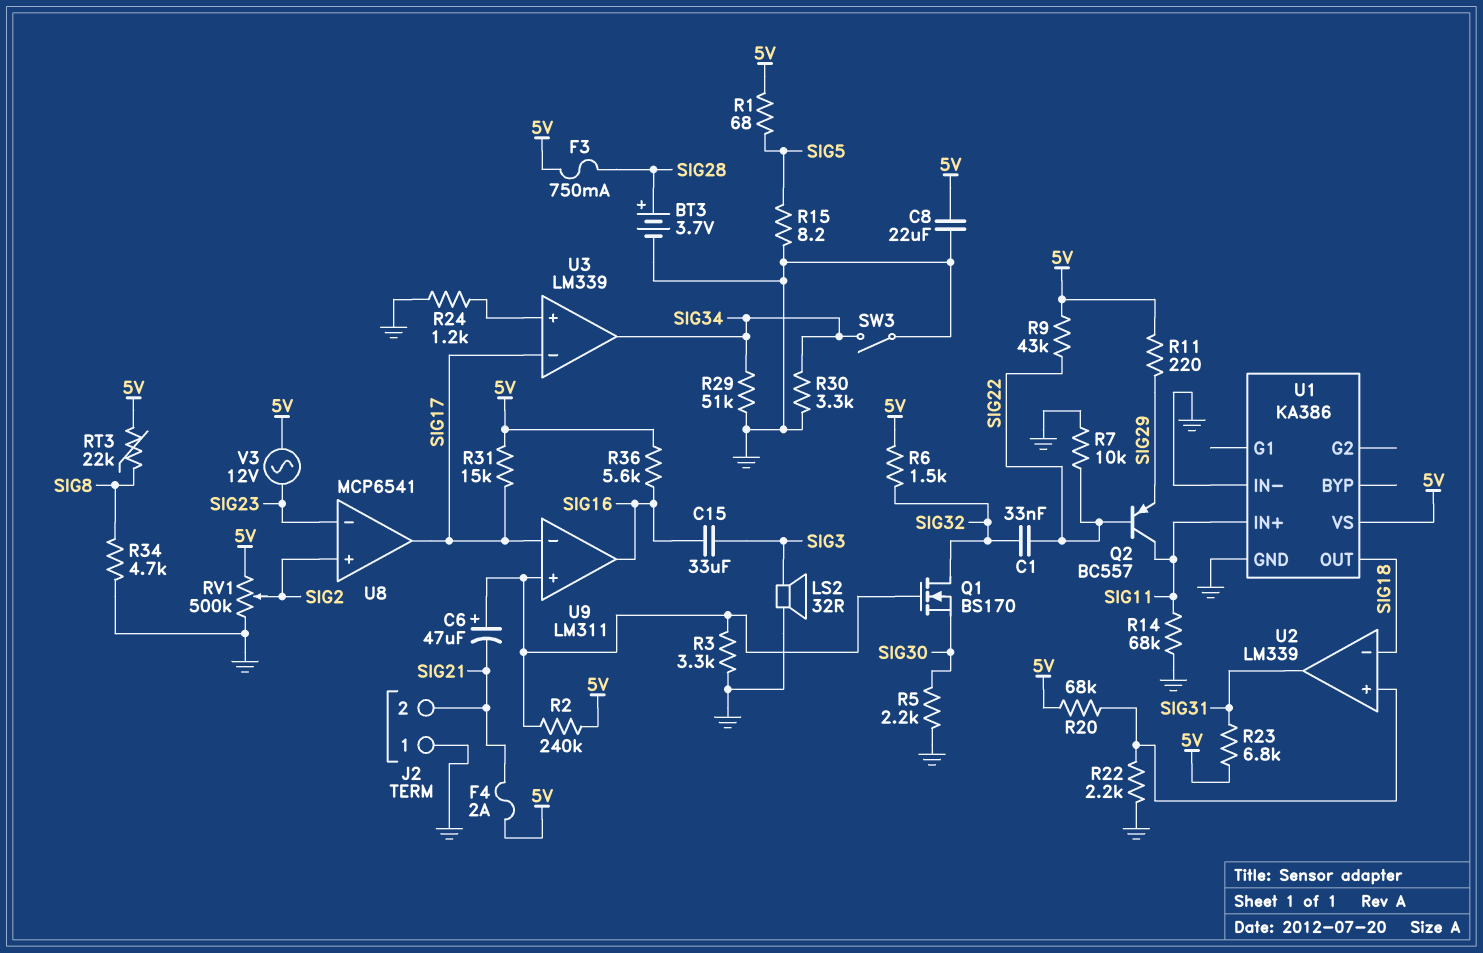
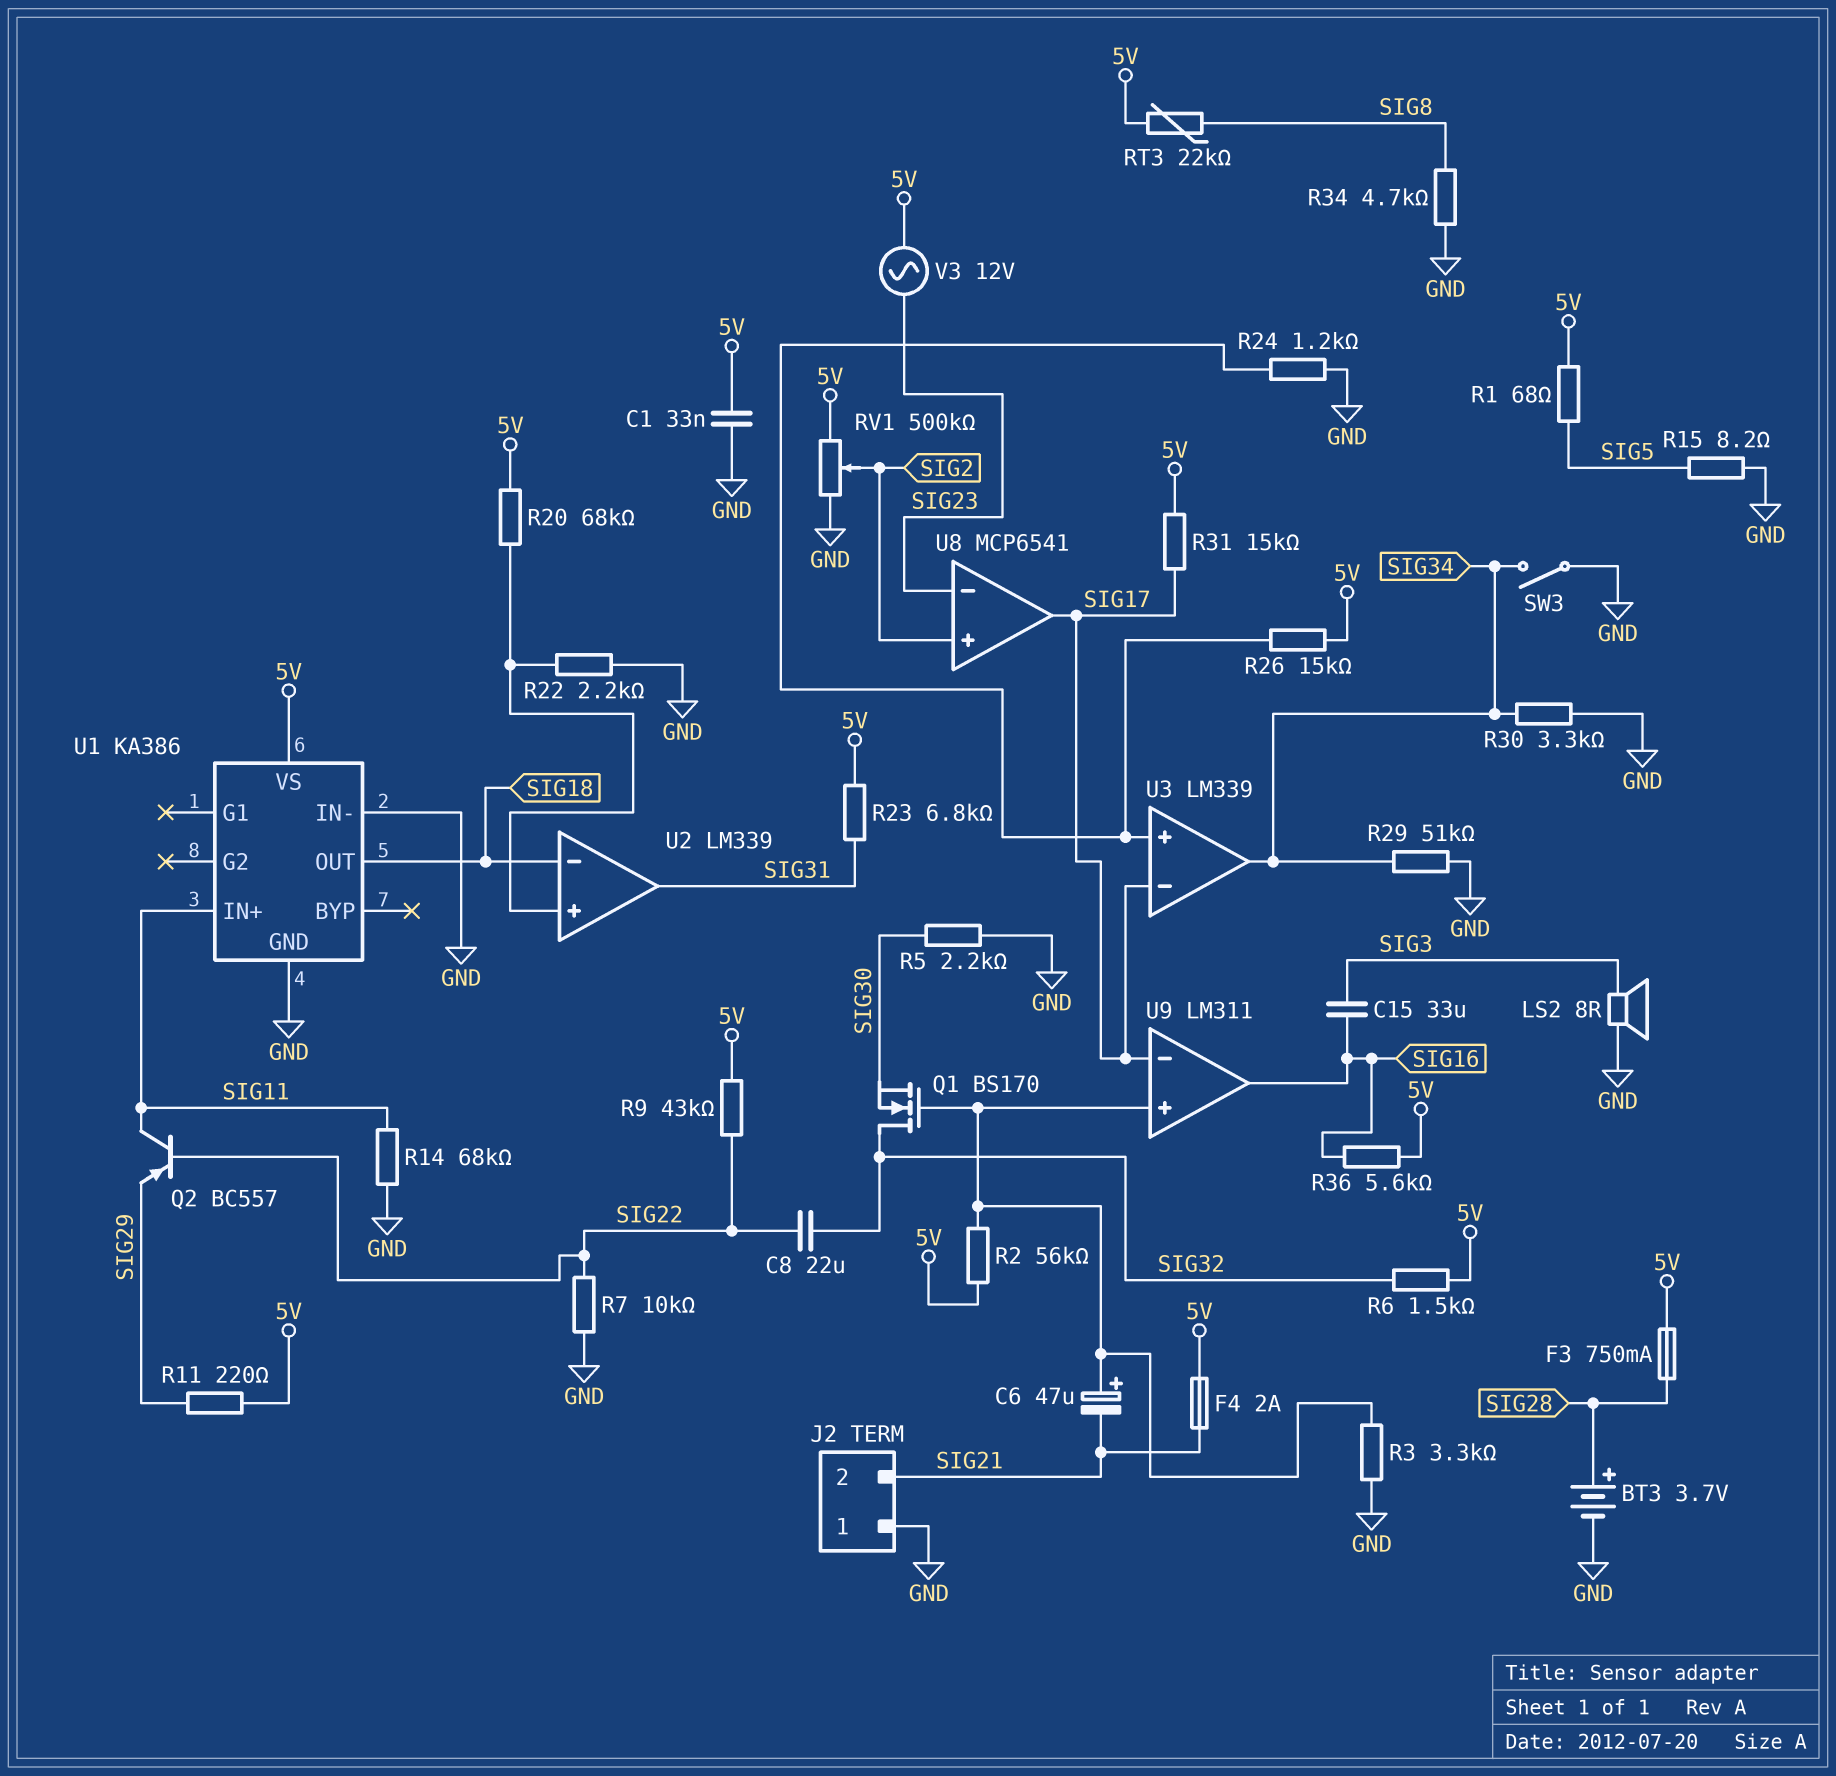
C1: 33nF (SIG22, SIG32) -> 33nF (5V, GND)
C8: 22uF (5V, GND) -> 22uF (SIG22, SIG32)
LS2: speaker 32R (GND, SIG3) -> speaker 8R (GND, SIG3)
R2: 240k (5V, U9/in+) -> 56k (5V, U9/in+)
R26: none -> 15k (5V, U3/in+)

